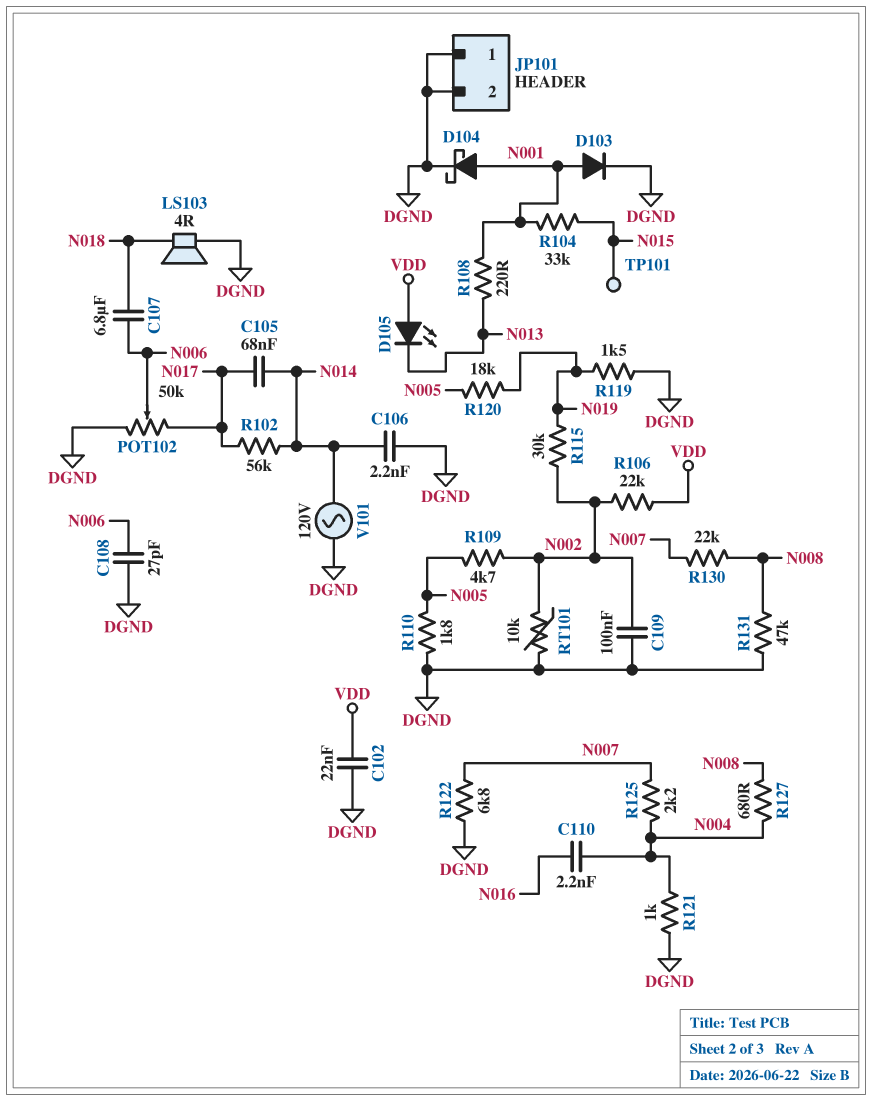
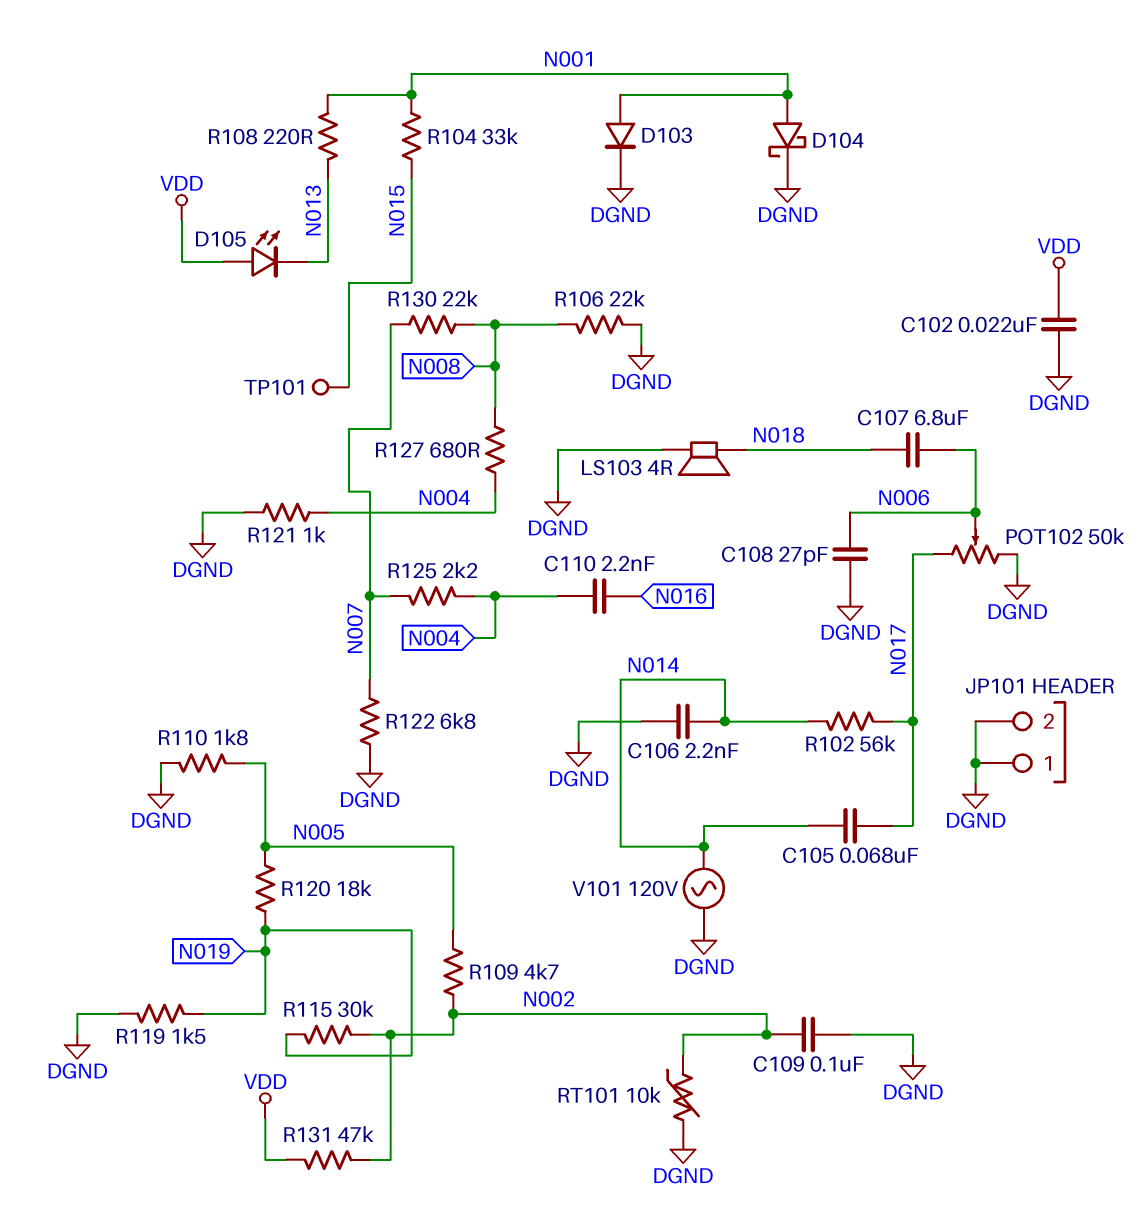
R106: 22k (N002, VDD) -> 22k (DGND, N008)
R131: 47k (DGND, N008) -> 47k (N002, VDD)

